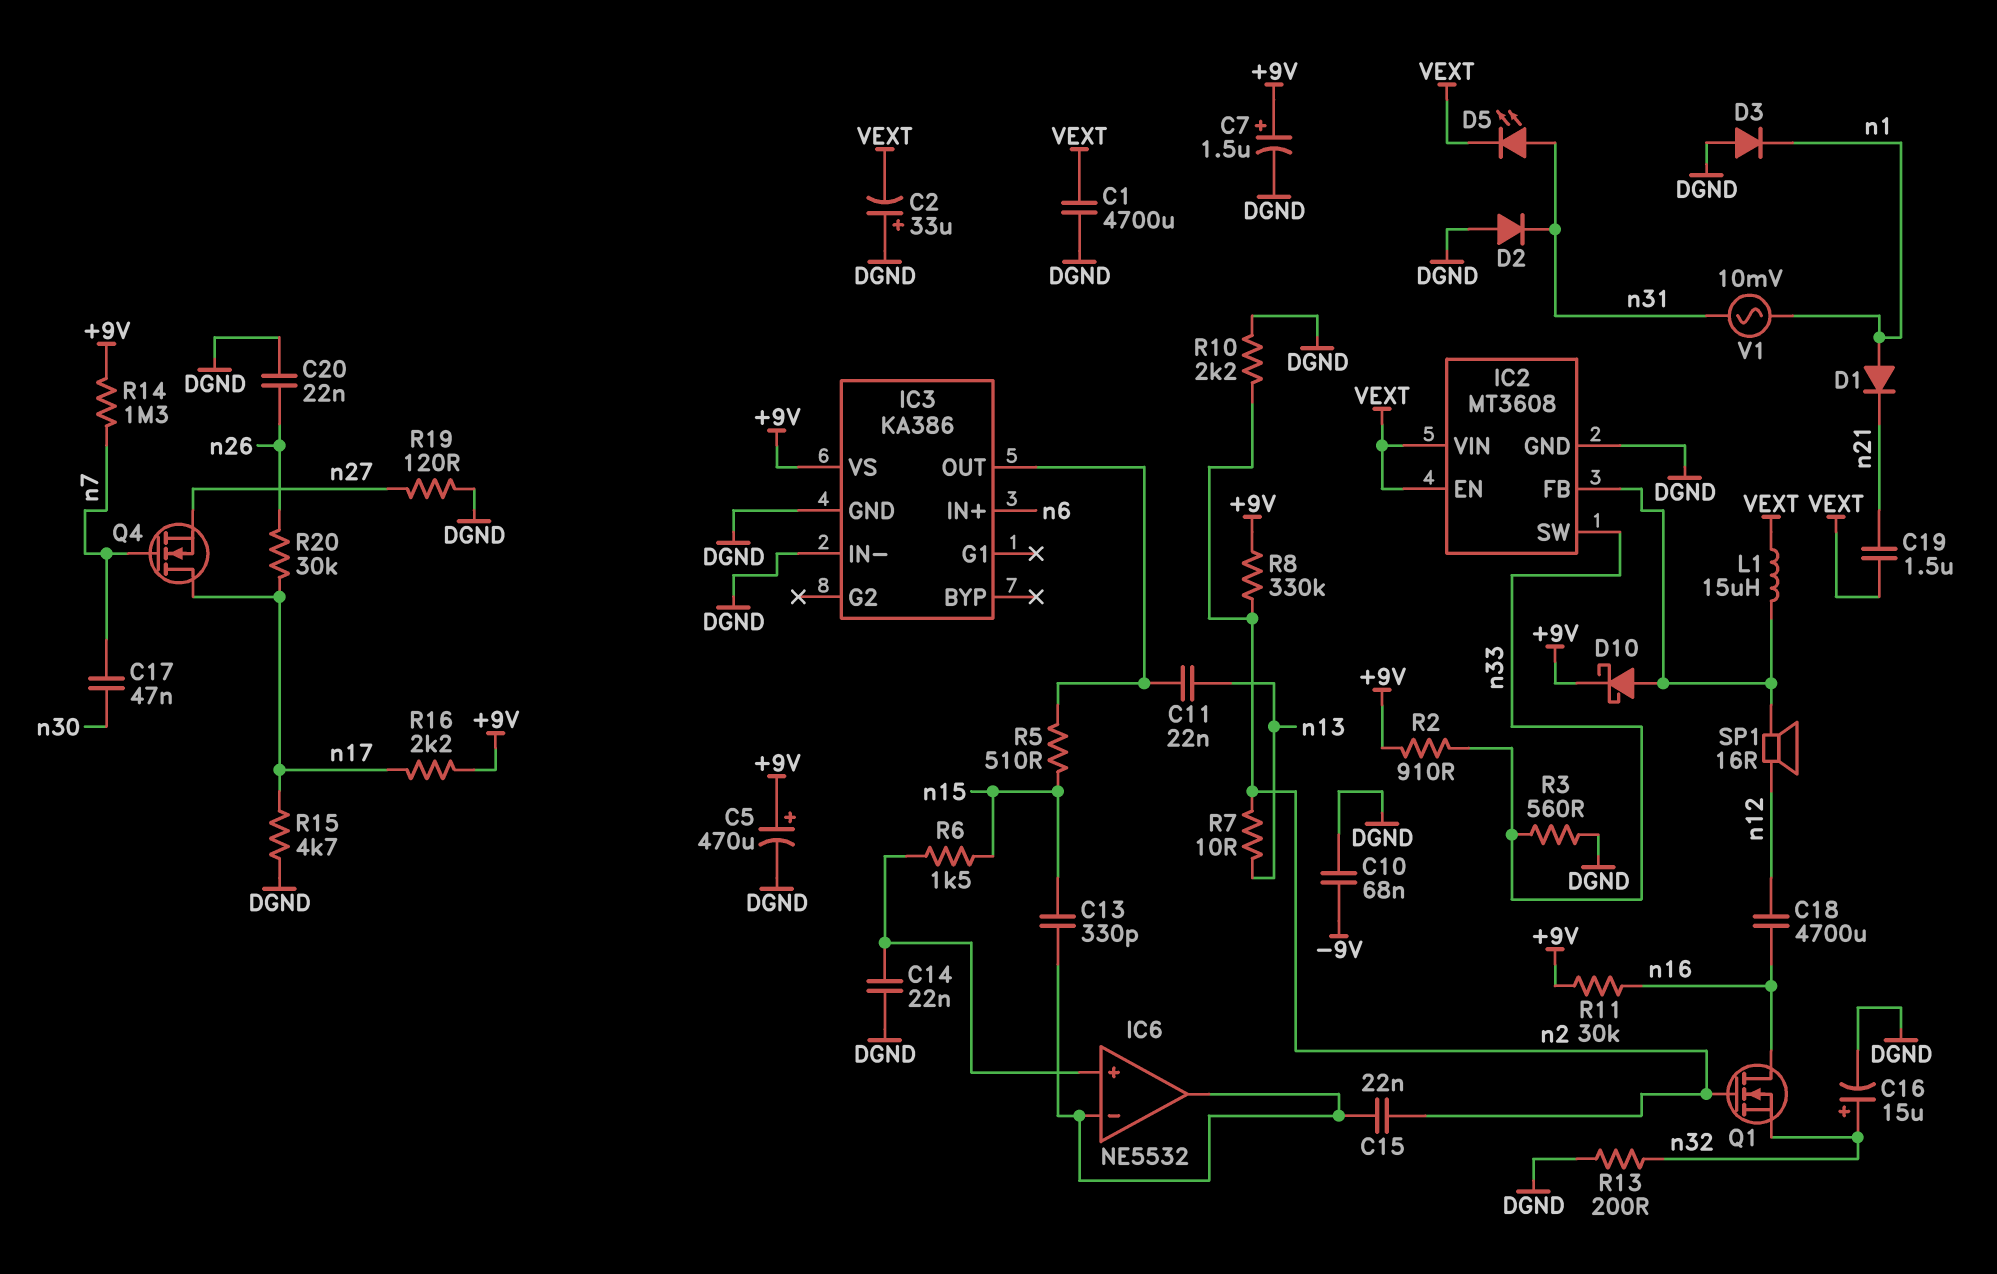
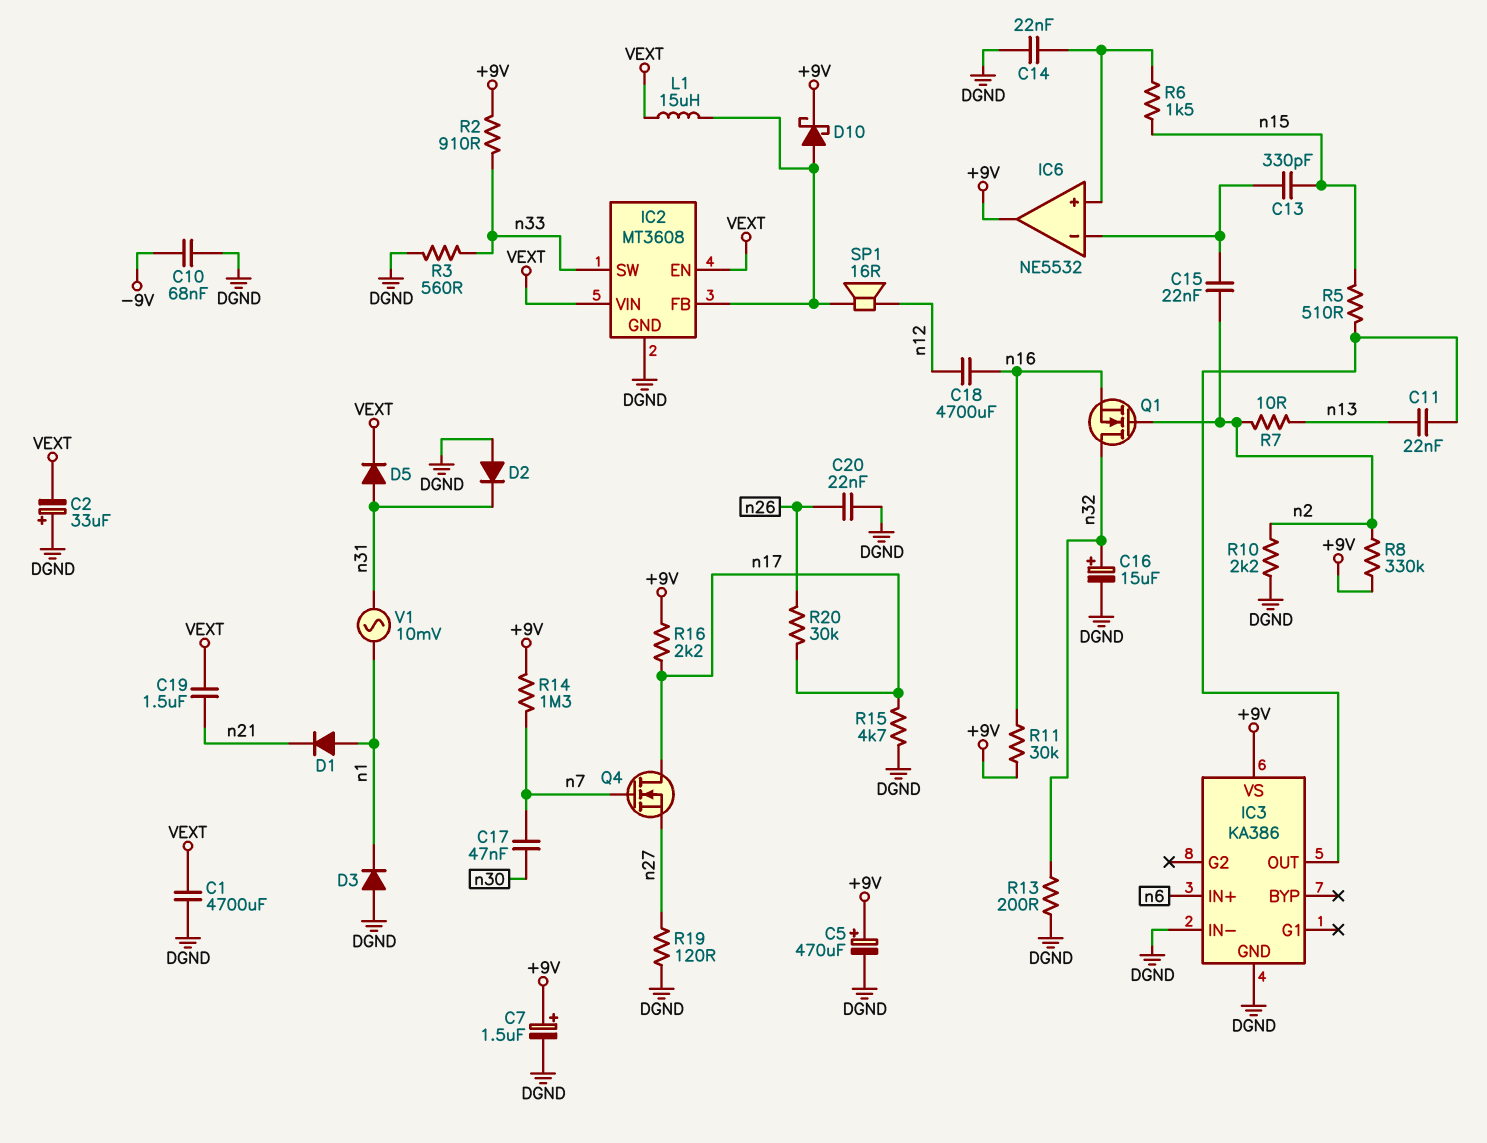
D5: LED (A n31, K VEXT) -> diode (A n31, K VEXT)
IC6 pin out: IC6/in- -> +9V
Q1: NMOS (G n2, D n16, S n32) -> NMOS (G n2, D n32, S n16)

